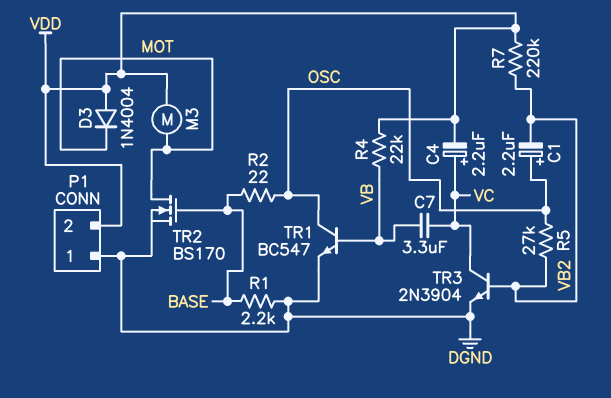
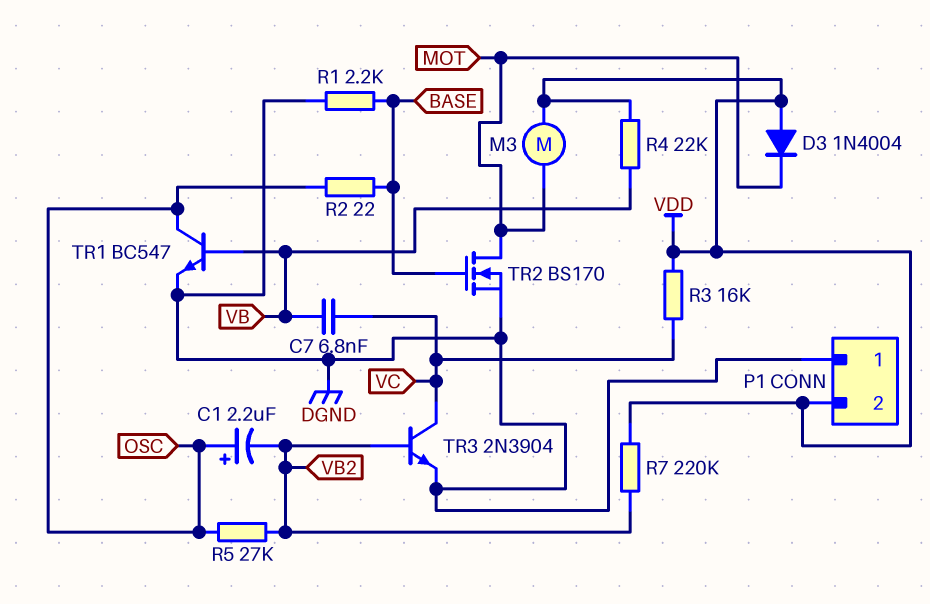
C4: 2.2uF (plus VC, minus VDD) -> none
C7: 3.3uF (VB, VC) -> 6.8nF (VB, VC)
R3: none -> 16k (VC, VDD)

